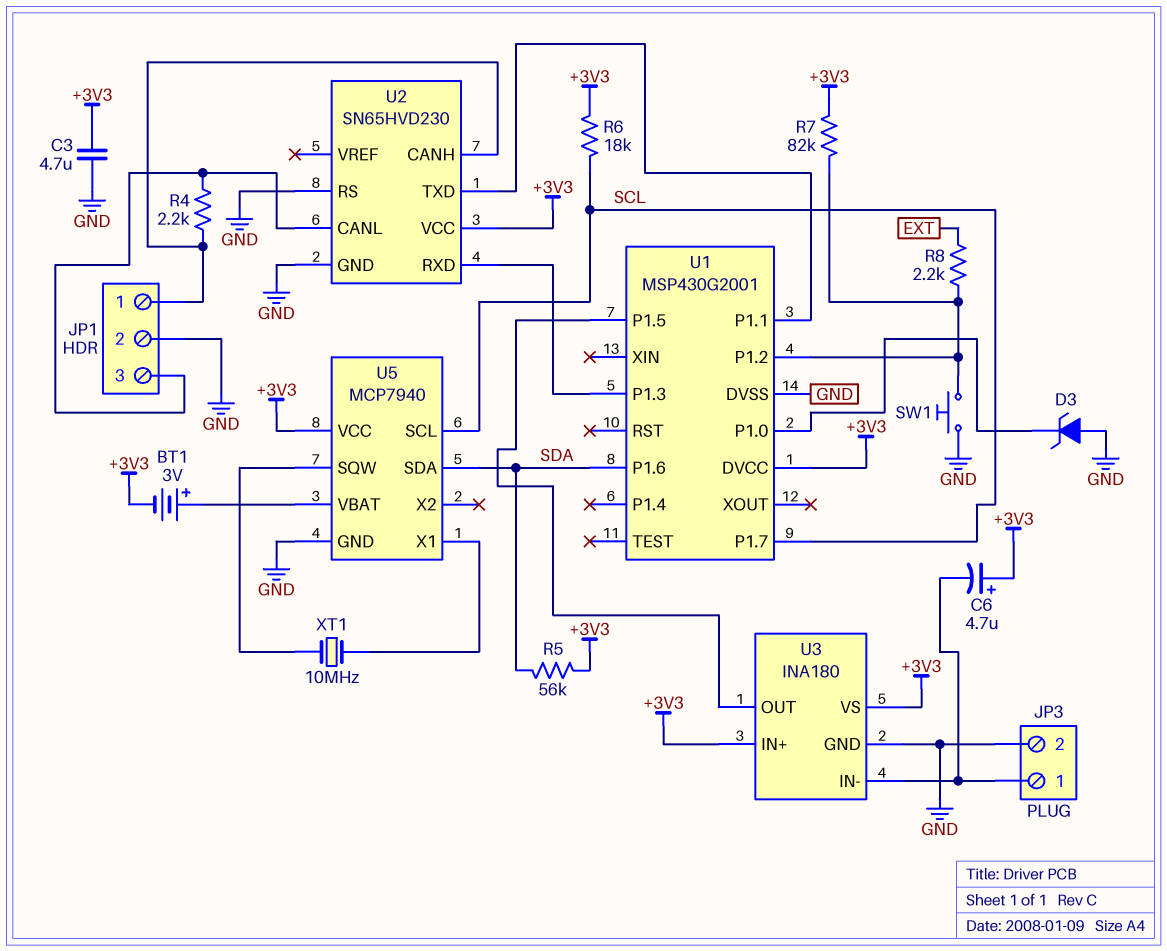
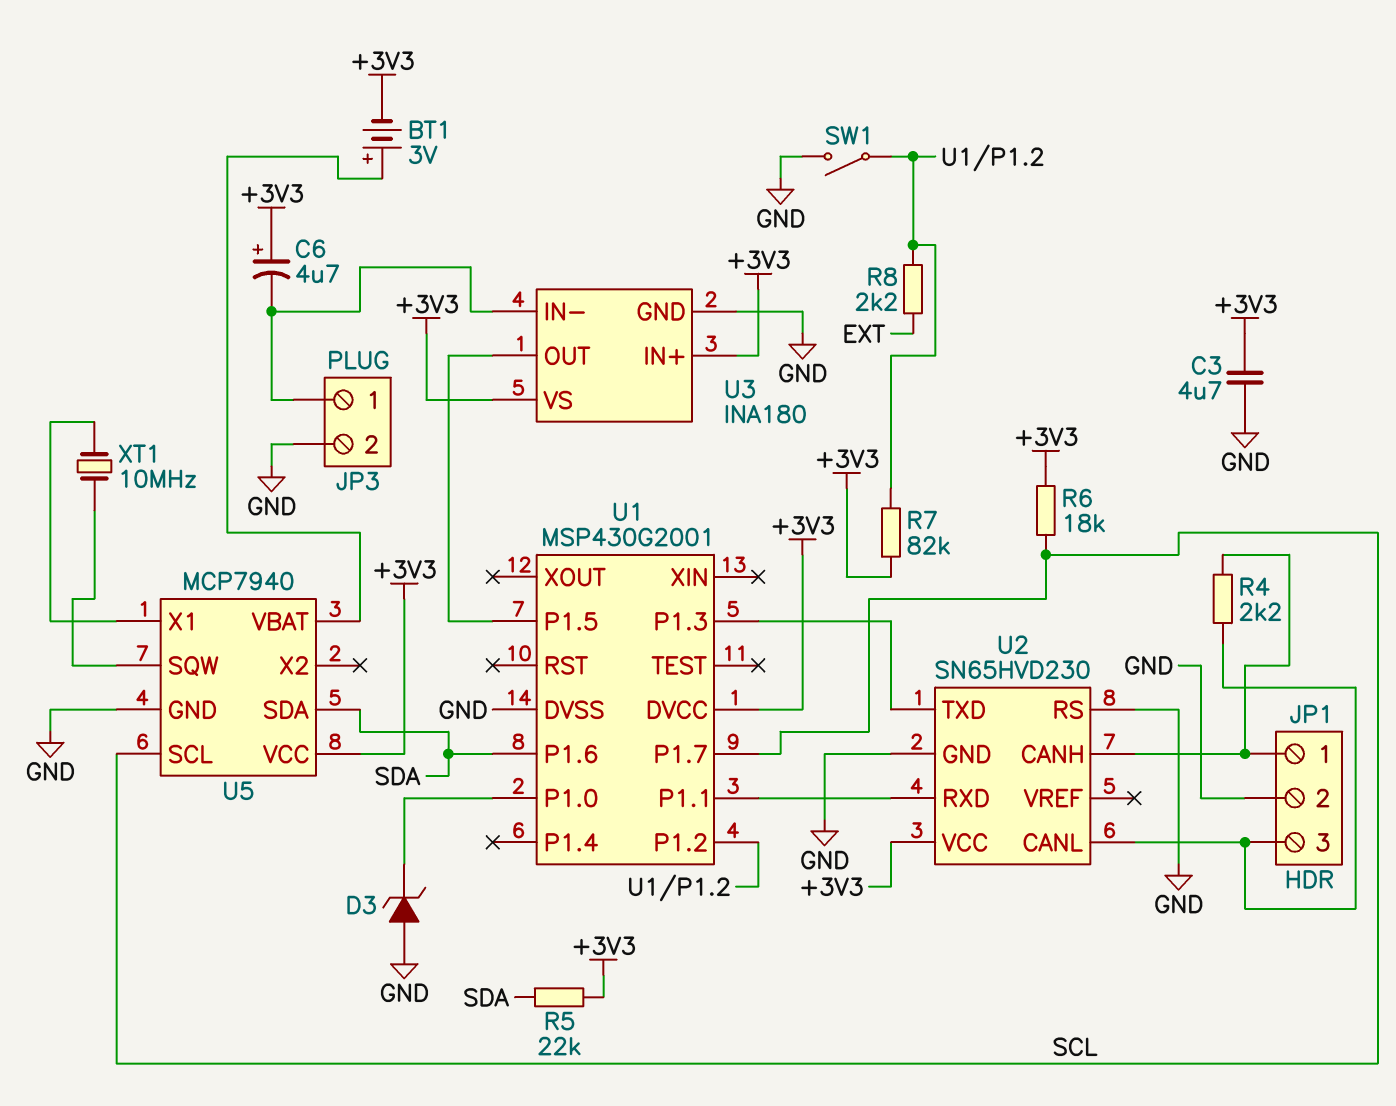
R5: 56k (+3V3, SDA) -> 22k (+3V3, SDA)
SW1: button (GND, U1/P1.2) -> switch (GND, U1/P1.2)
U2 pin RXD: U1/P1.3 -> U1/P1.1
U2 pin TXD: U1/P1.1 -> U1/P1.3

